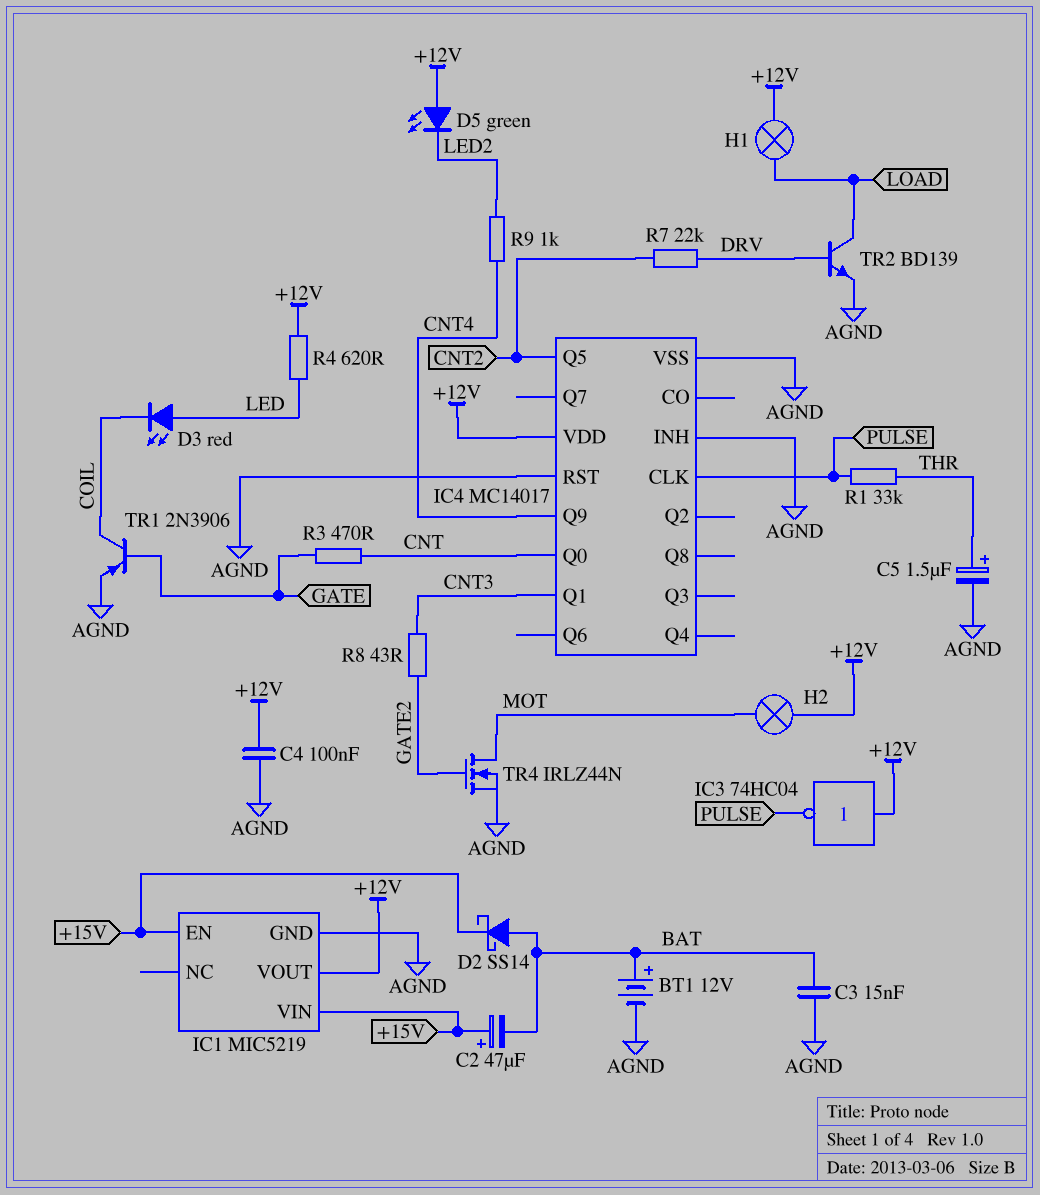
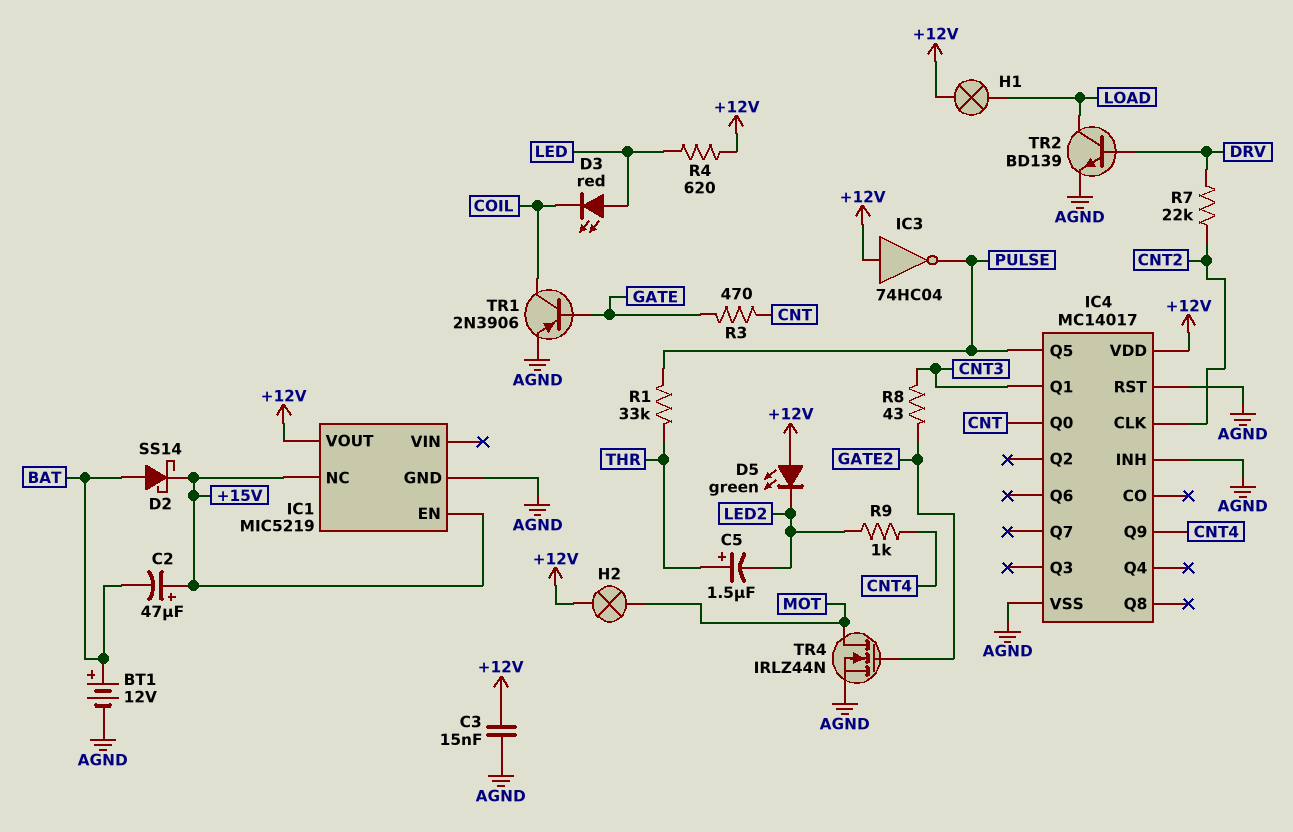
C3: 15nF (AGND, BAT) -> 15nF (+12V, AGND)
C4: 100nF (+12V, AGND) -> none
C5: 1.5uF (plus THR, minus AGND) -> 1.5uF (plus THR, minus LED2)
IC1 pin NC: none -> +15V
IC1 pin VIN: +15V -> none
IC4 pin CLK: PULSE -> CNT2
IC4 pin Q5: CNT2 -> PULSE

